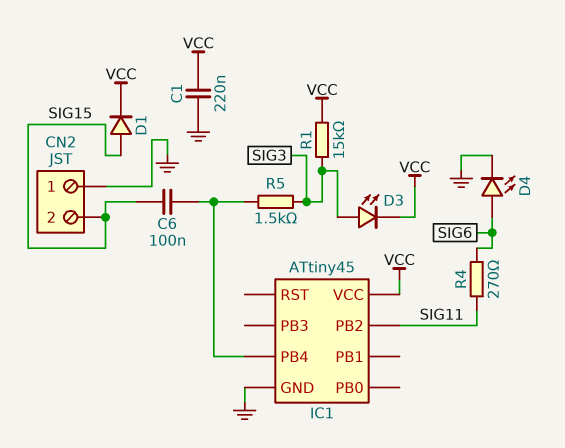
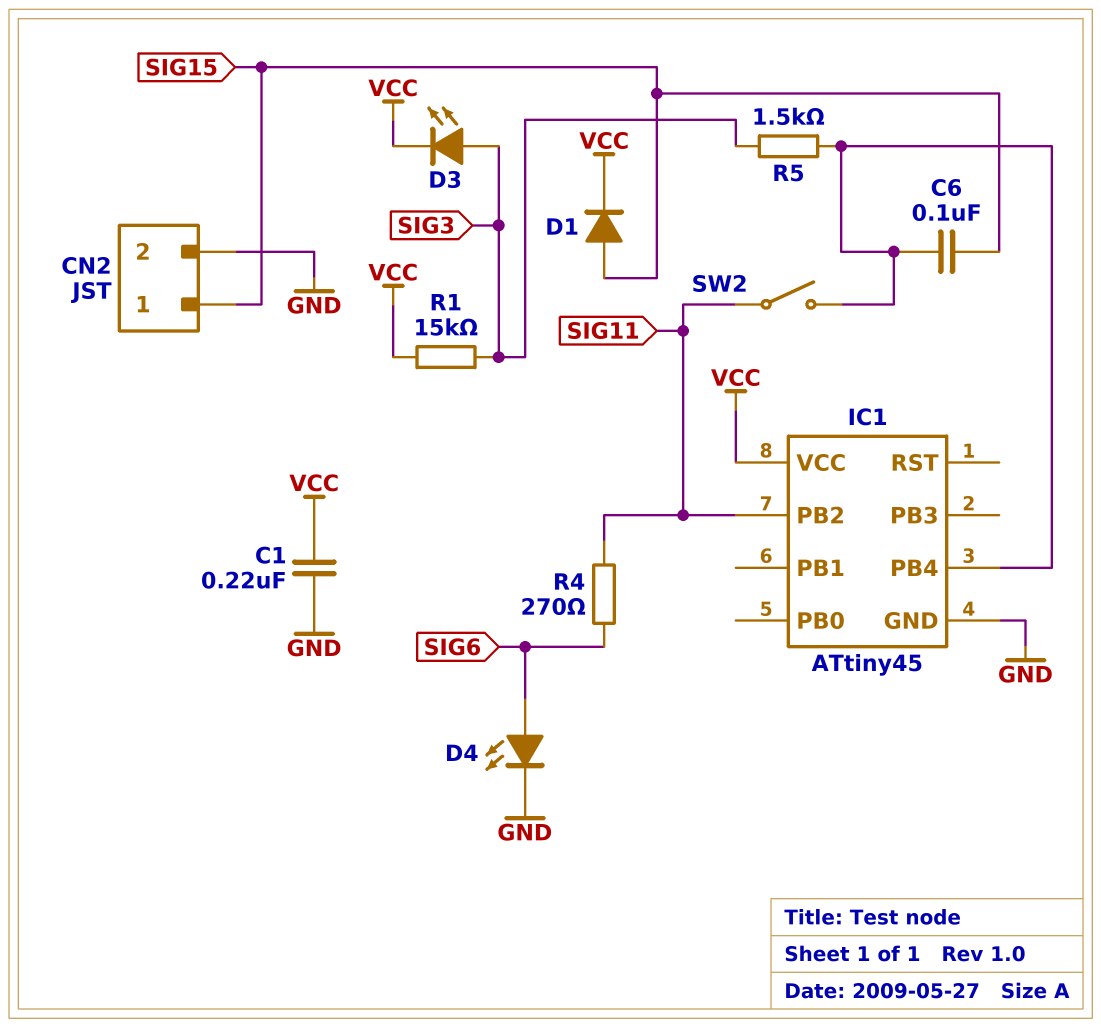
CN2 pin 1: GND -> SIG15
CN2 pin 2: SIG15 -> GND
SW2: none -> switch (IC1/PB4, SIG11)

